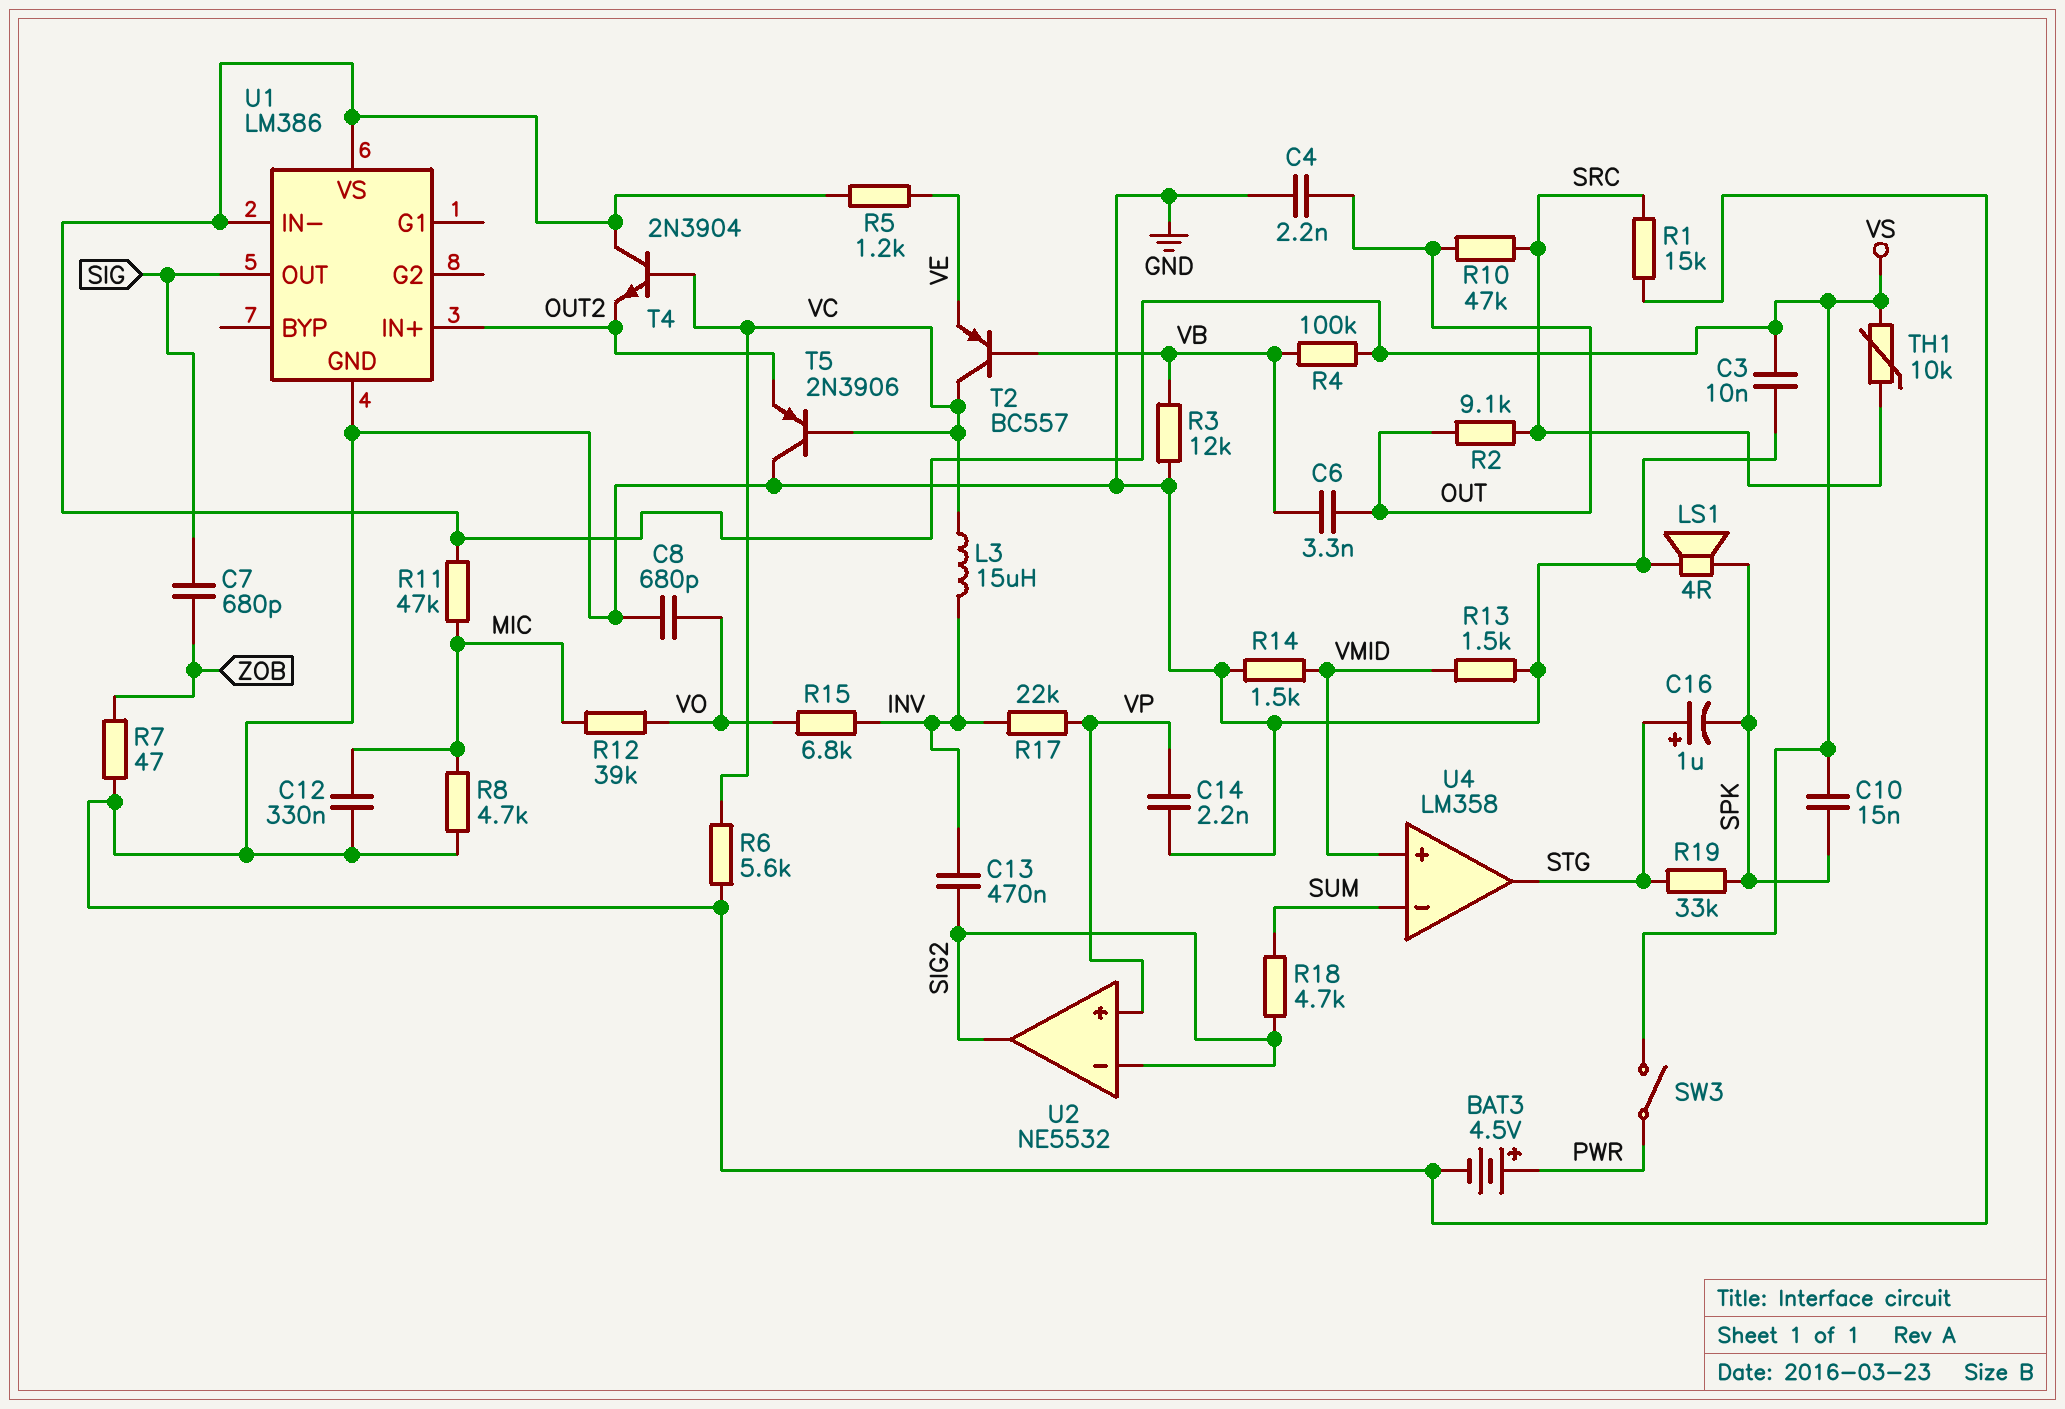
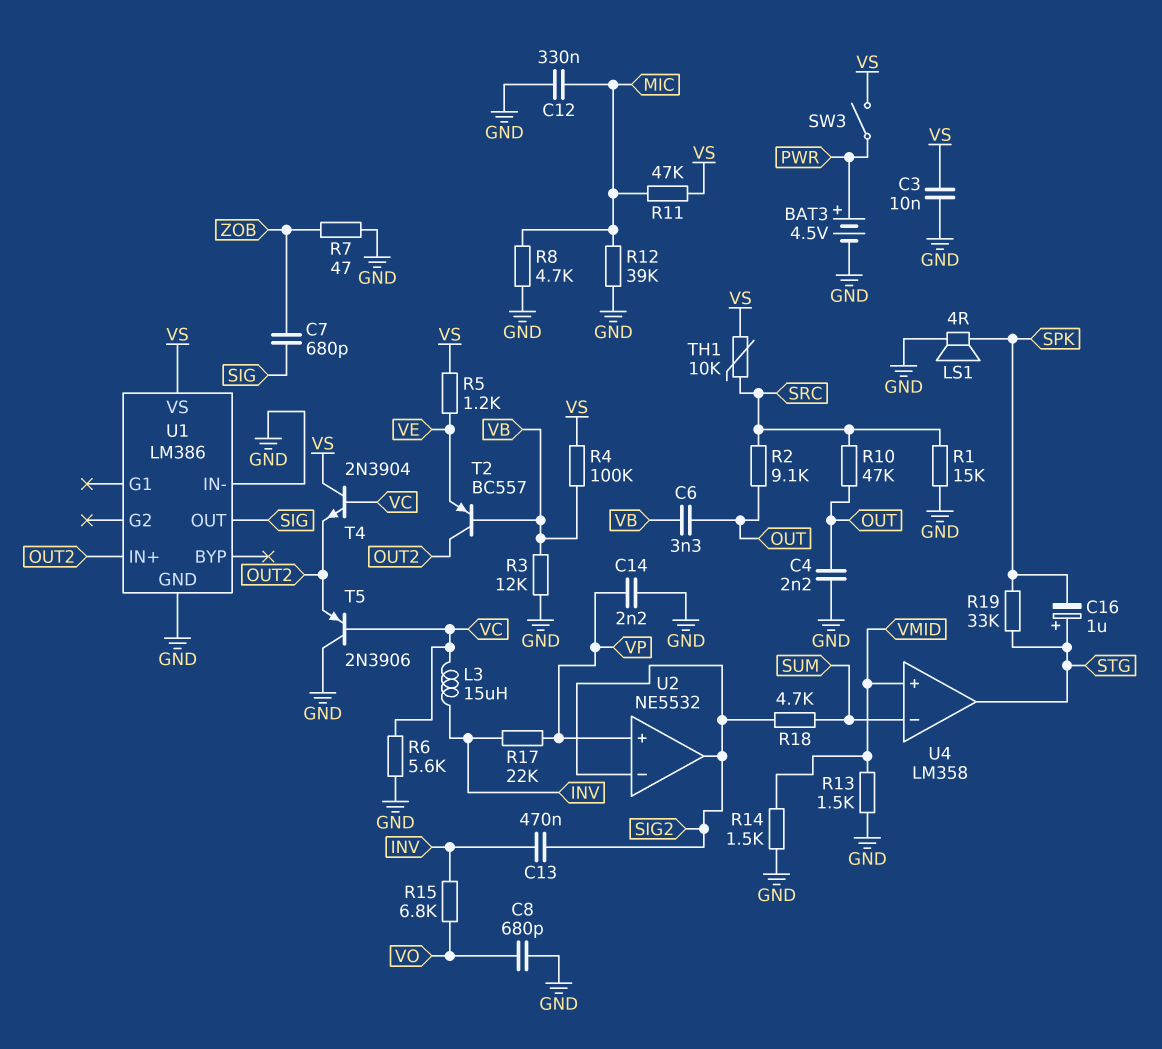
C10: 15nF (SPK, VS) -> none
R12: 39k (MIC, VO) -> 39k (GND, MIC)
T2: PNP BC557 (B VB, C VC, E VE) -> PNP BC557 (B VB, C OUT2, E VE)
U1 pin IN-: VS -> GND

